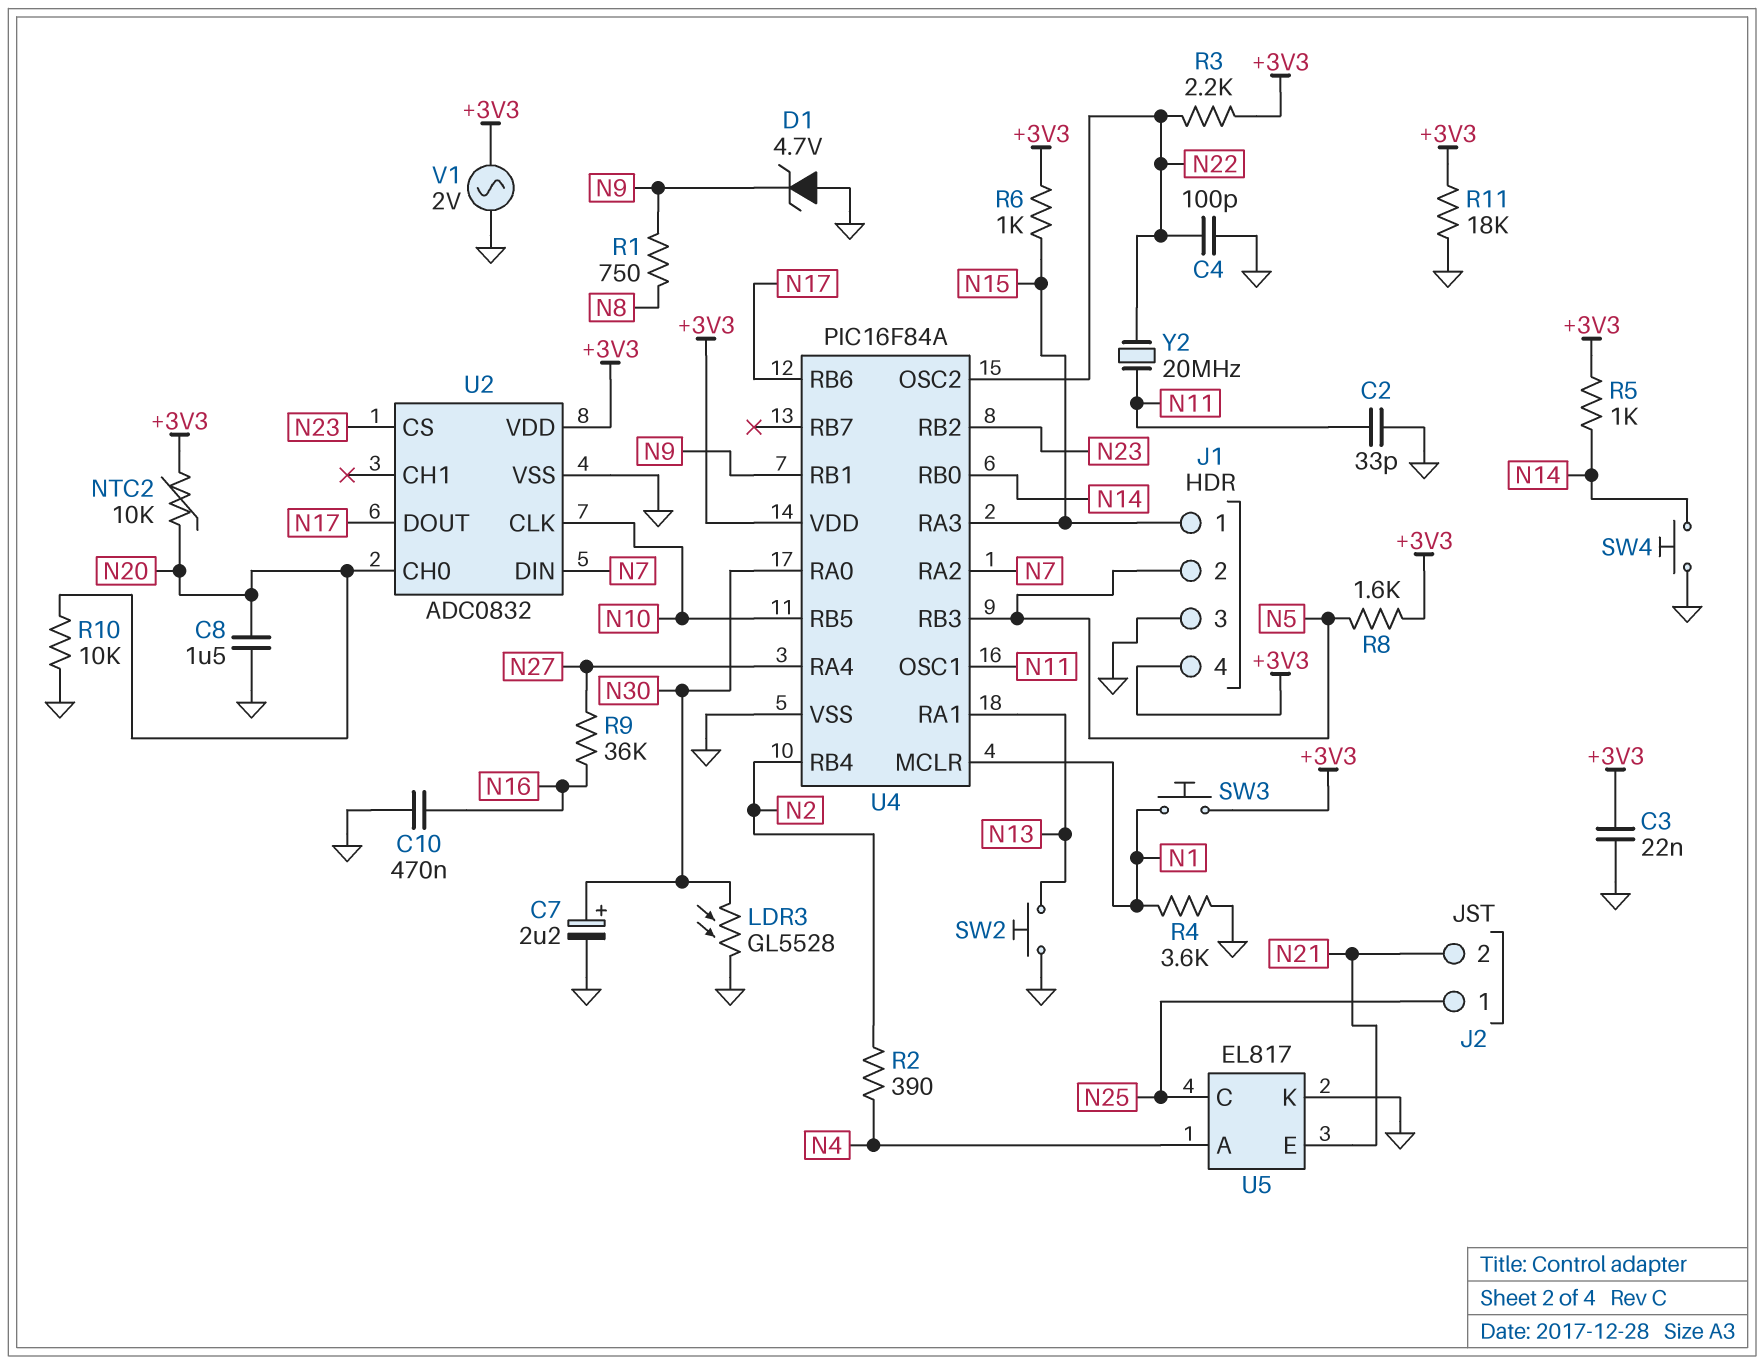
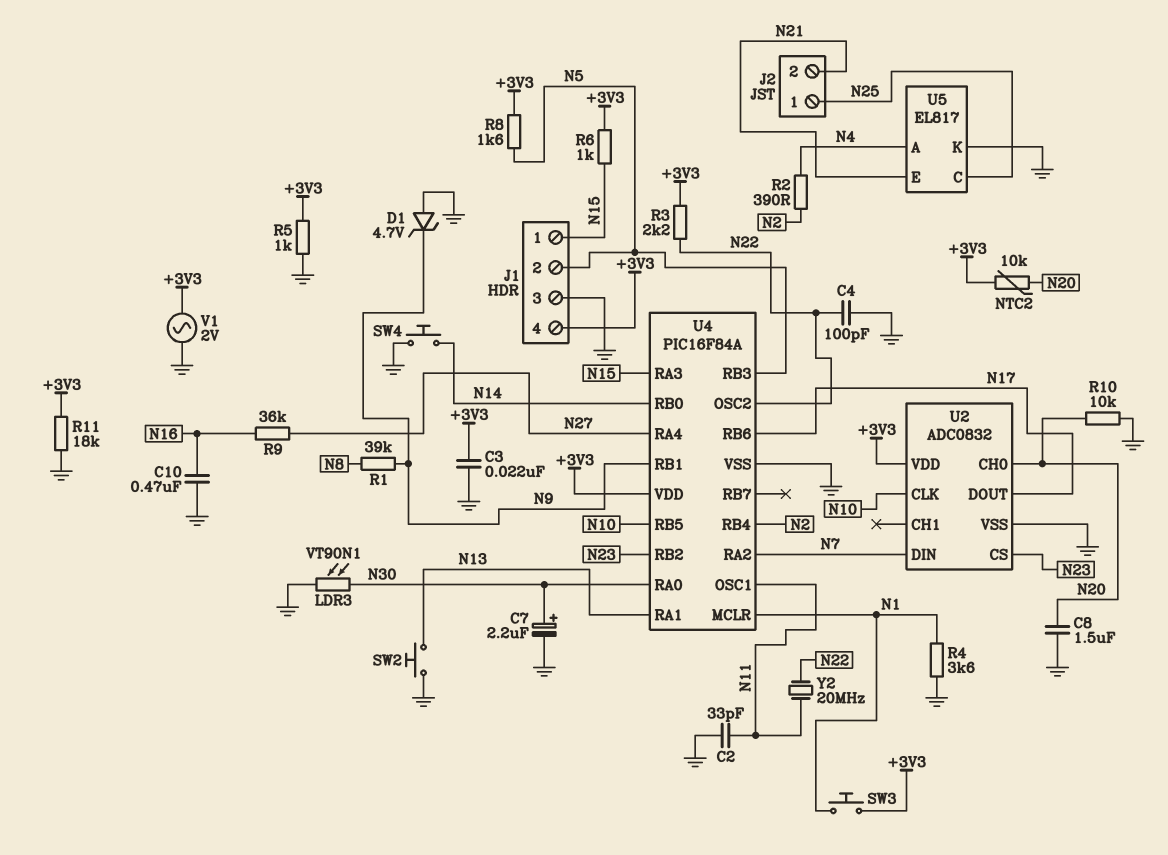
LDR3: GL5528 (GND, N30) -> VT90N1 (GND, N30)
R1: 750 (N8, N9) -> 39k (N8, N9)
R5: 1k (+3V3, N14) -> 1k (+3V3, GND)

